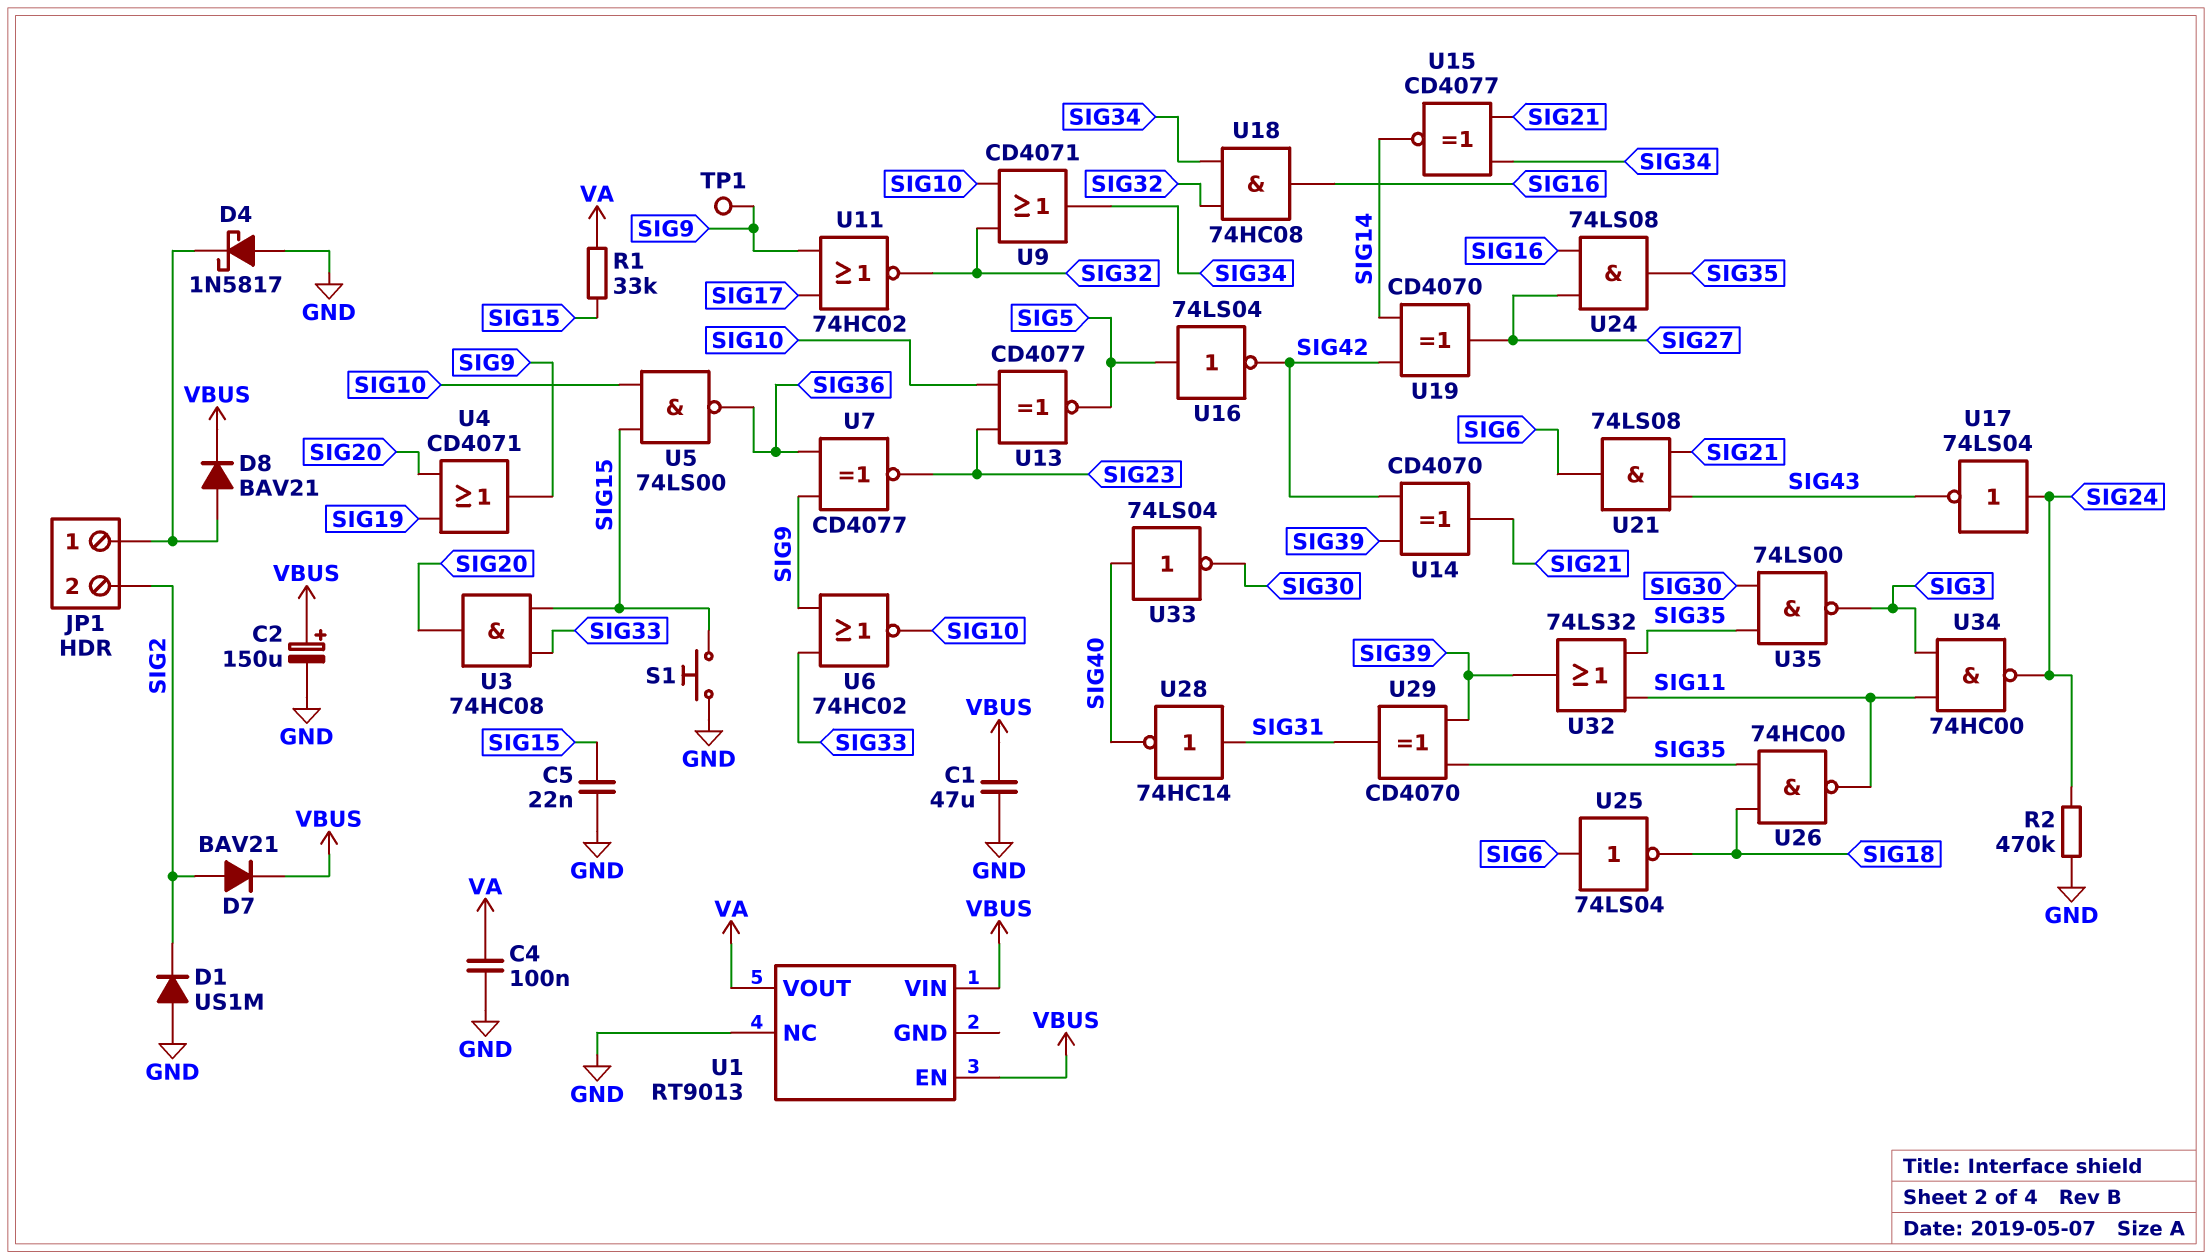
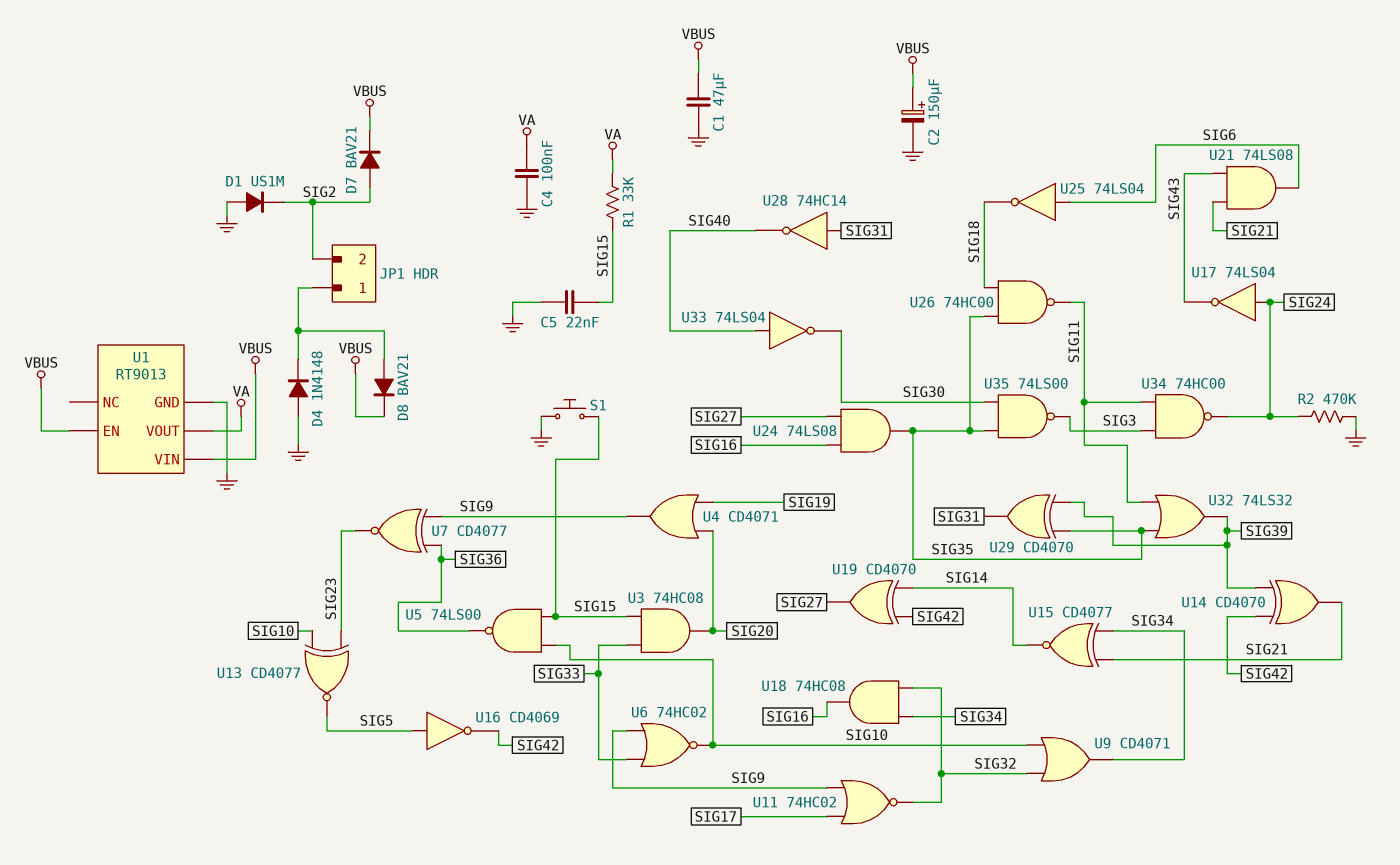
D4: schottky 1N5817 (A GND, K JP1/1) -> diode 1N4148 (A GND, K JP1/1)
TP1: test point (SIG9) -> none
U1 pin GND: none -> GND
U1 pin NC: GND -> none
U16: NOT 74LS04 (in SIG5, out SIG42) -> NOT CD4069 (in SIG5, out SIG42)

